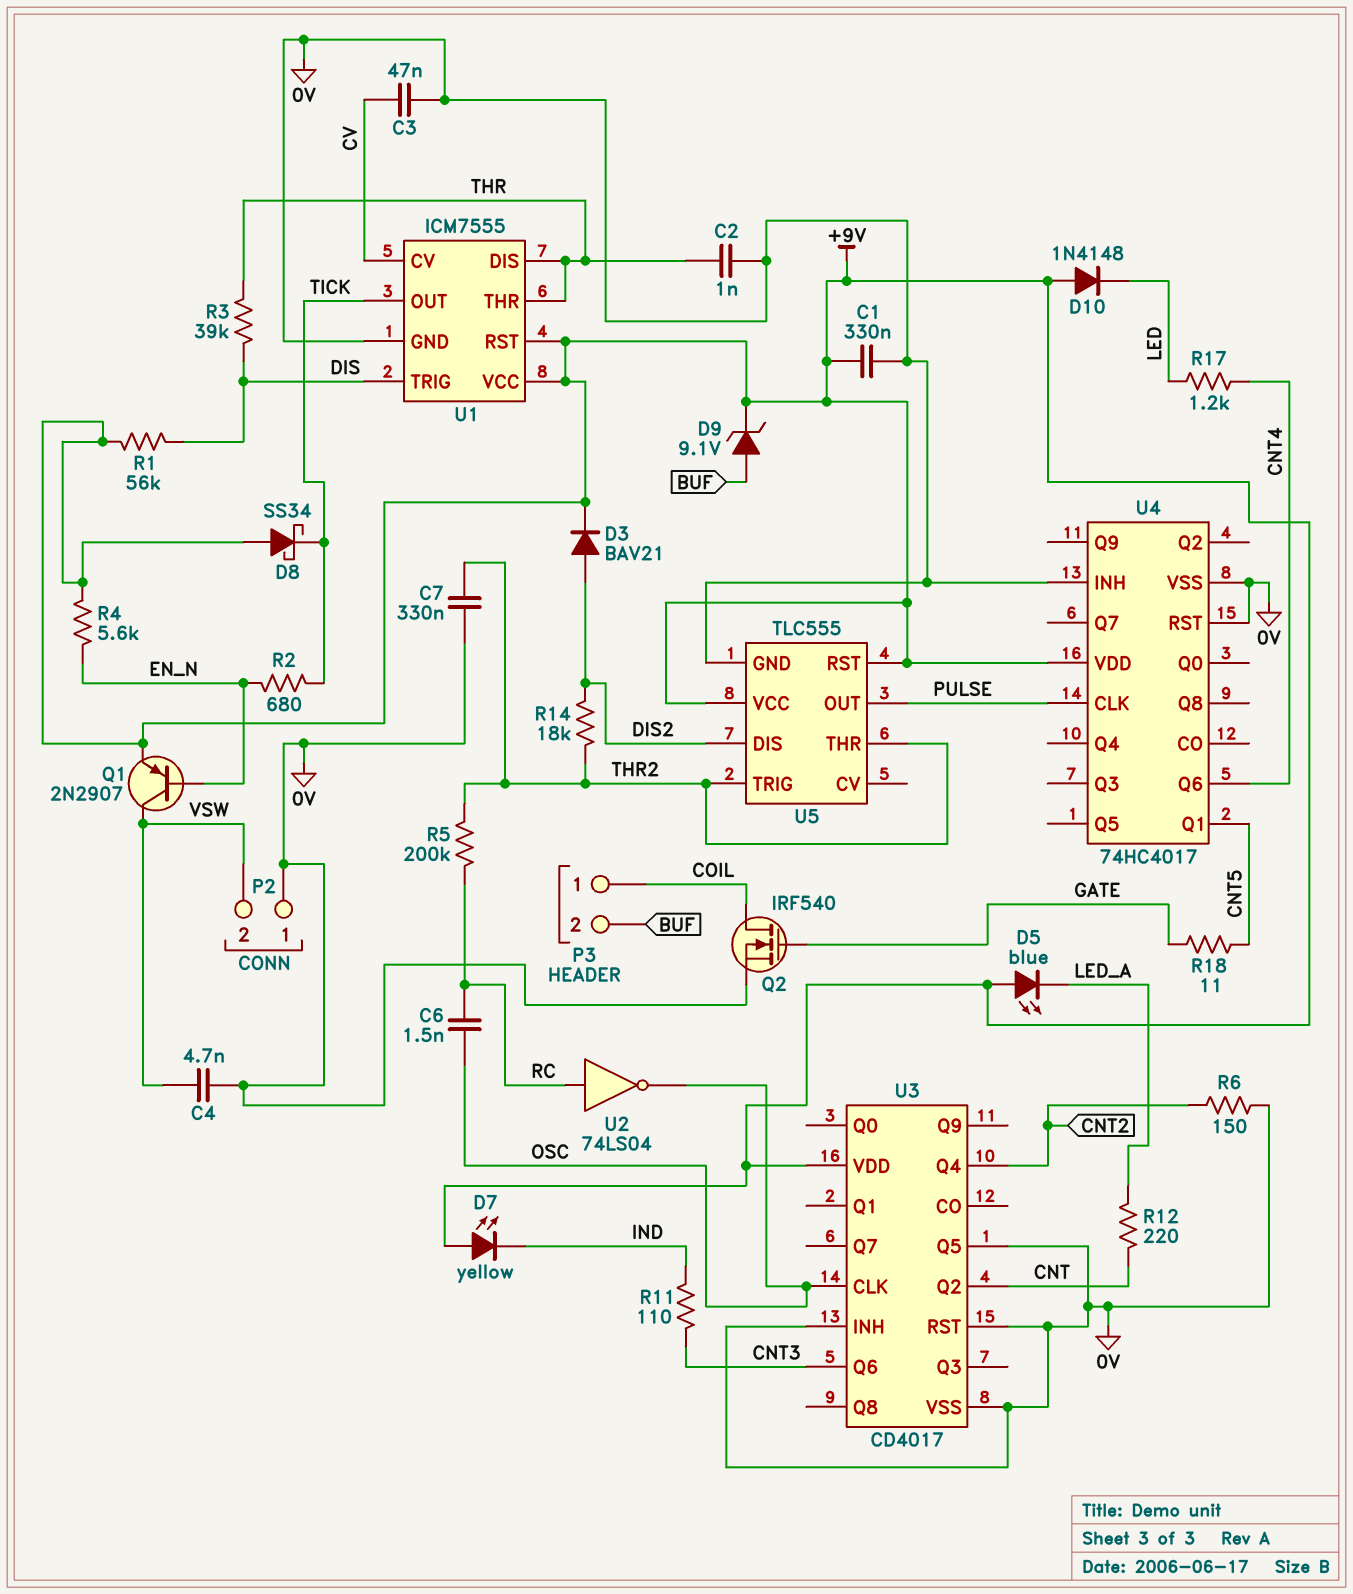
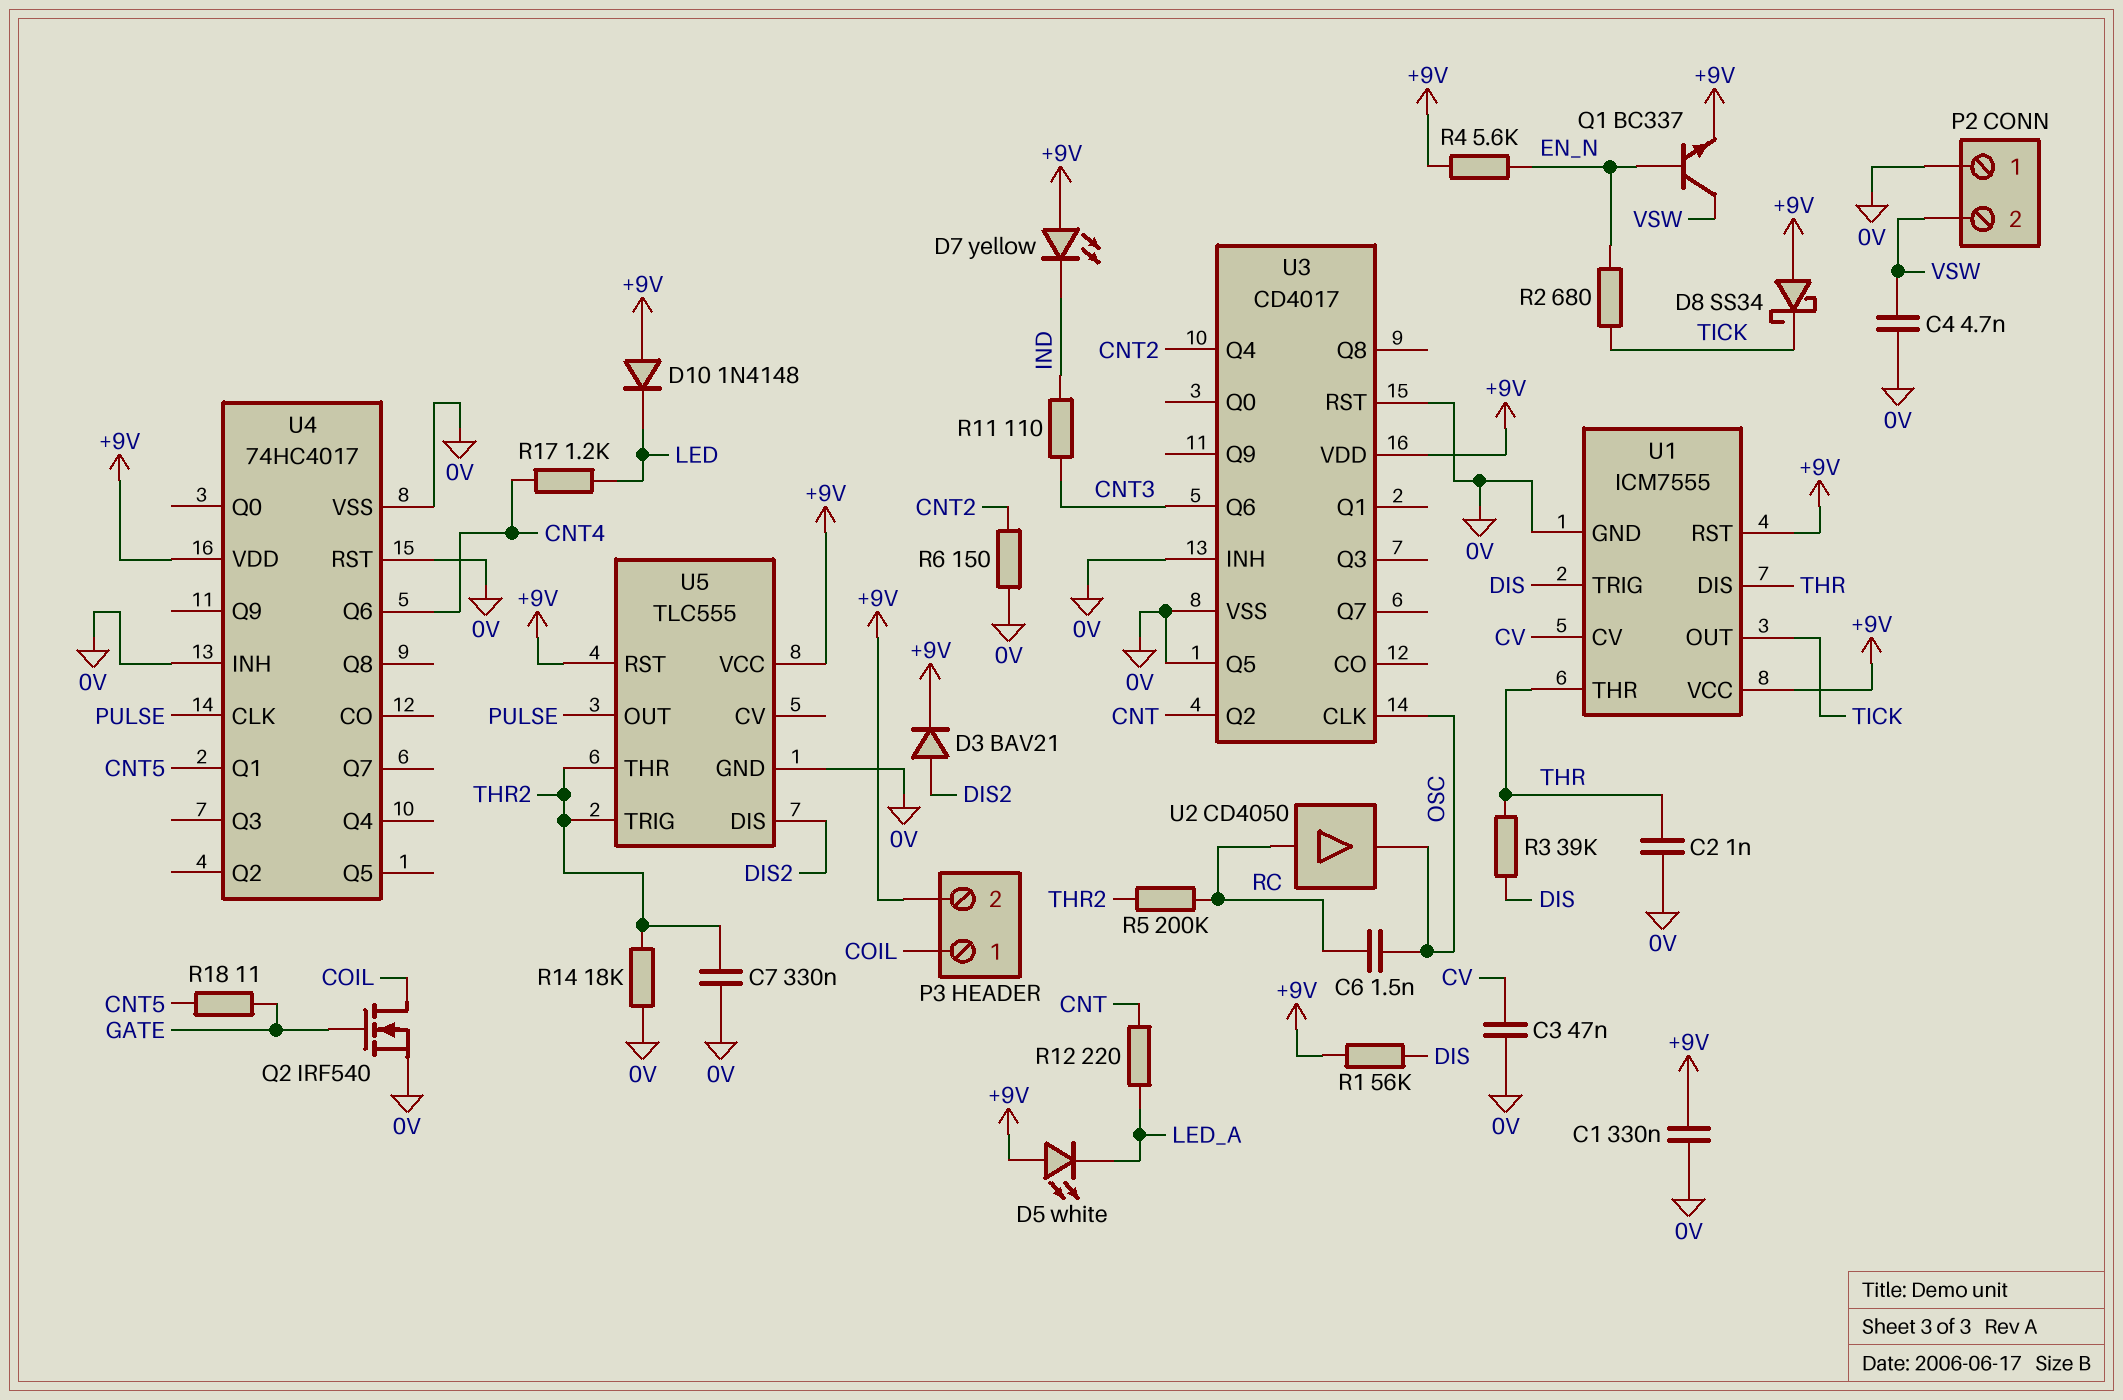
D5: LED blue (A +9V, K LED_A) -> LED white (A +9V, K LED_A)
D9: zener 9.1V (A BUF, K +9V) -> none
P3 pin 2: BUF -> +9V
Q1: PNP 2N2907 (B EN_N, C VSW, E +9V) -> NPN BC337 (B EN_N, C VSW, E +9V)
R14: 18k (DIS2, THR2) -> 18k (0V, THR2)
U2: NOT 74LS04 (in RC, out OSC) -> buffer CD4050 (in RC, out OSC)

